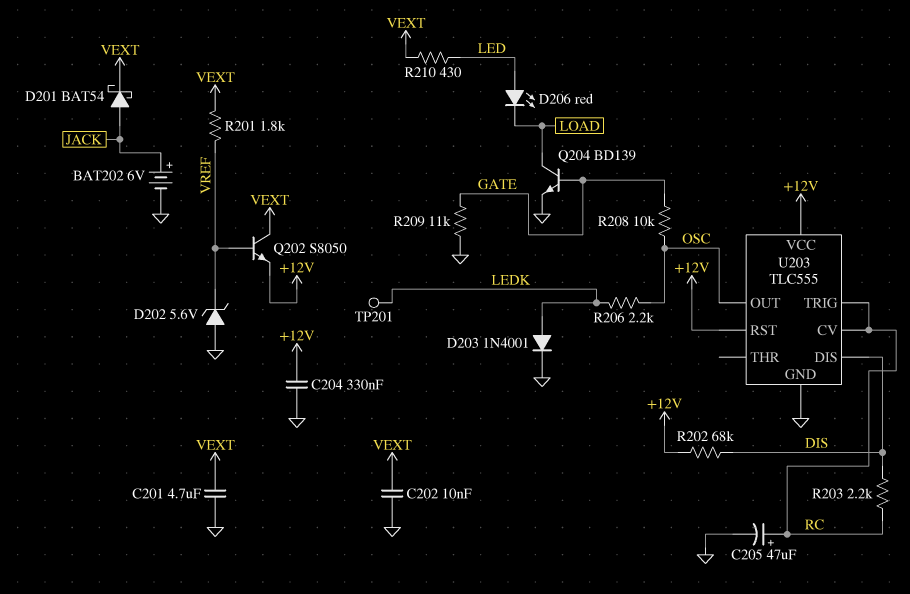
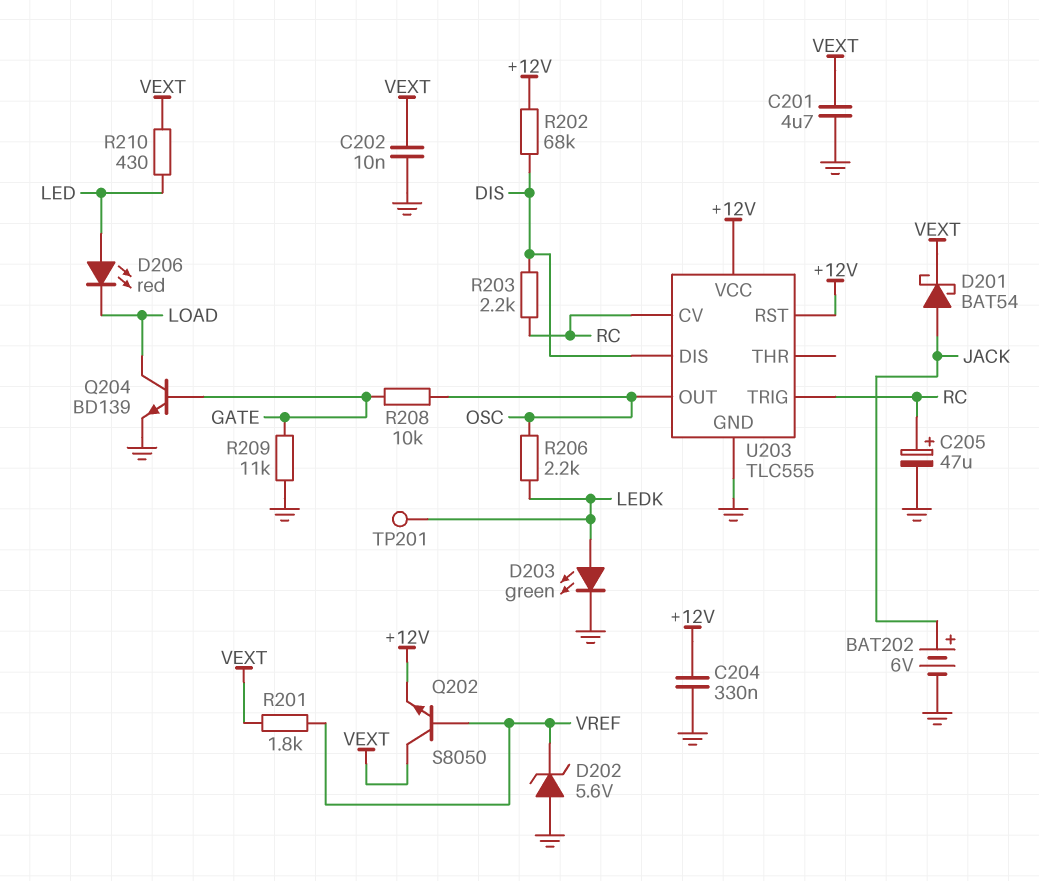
D203: diode 1N4001 (A LEDK, K GND) -> LED green (A LEDK, K GND)

